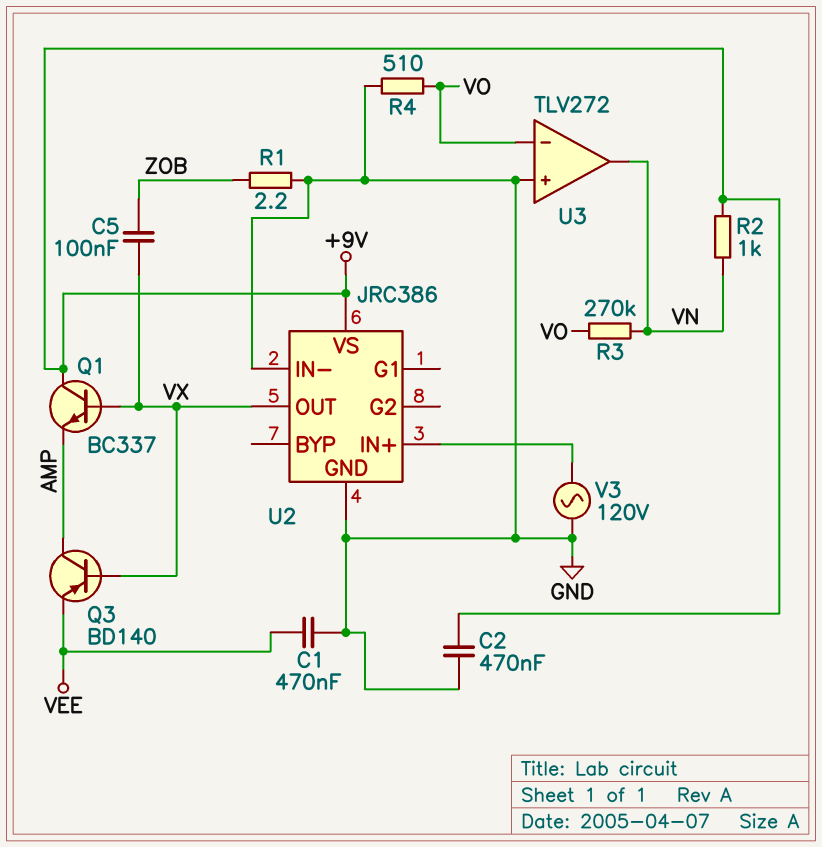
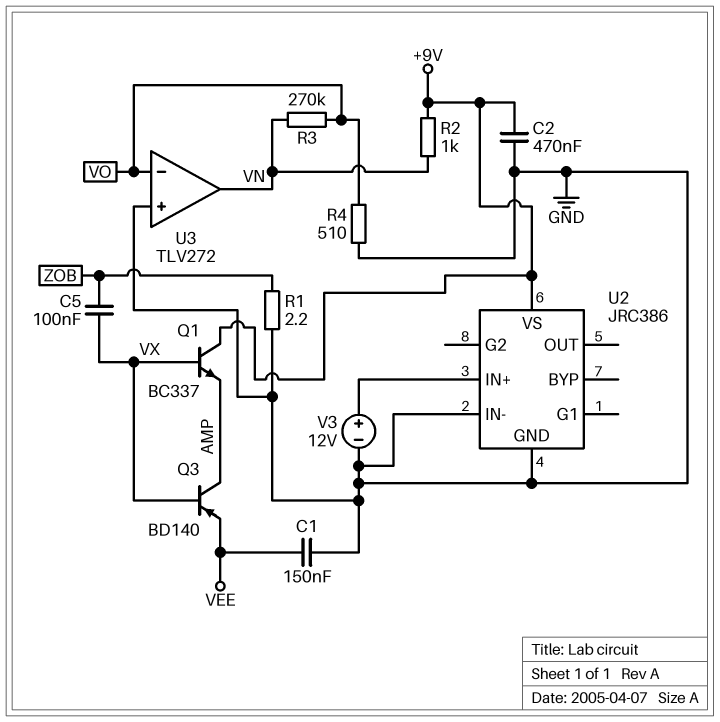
C1: 470nF (GND, VEE) -> 150nF (GND, VEE)
U2 pin OUT: VX -> none
V3: AC 120V (GND, U2/IN+) -> 12V (plus U2/IN+, minus GND)

